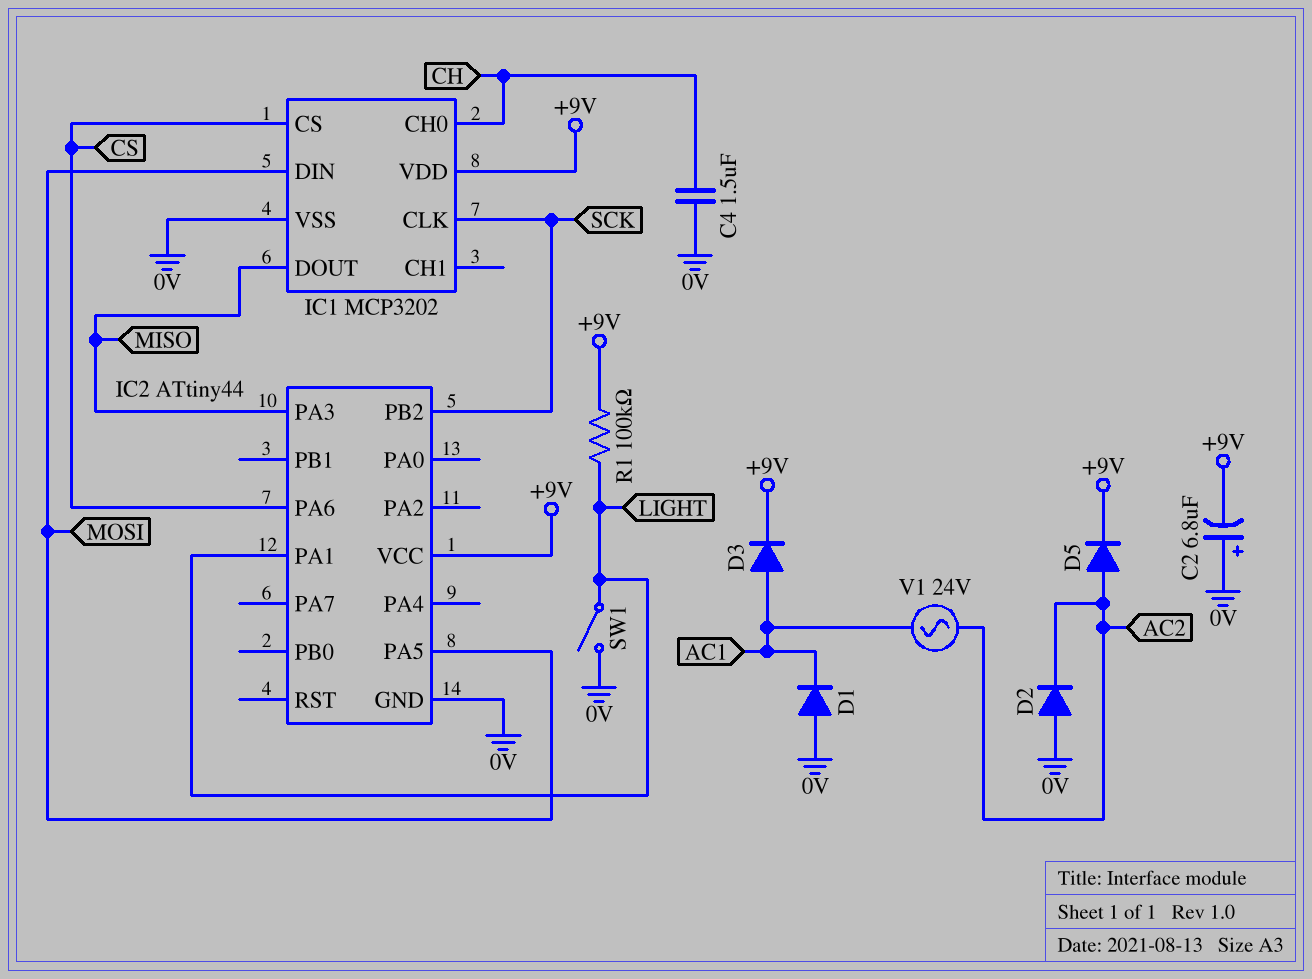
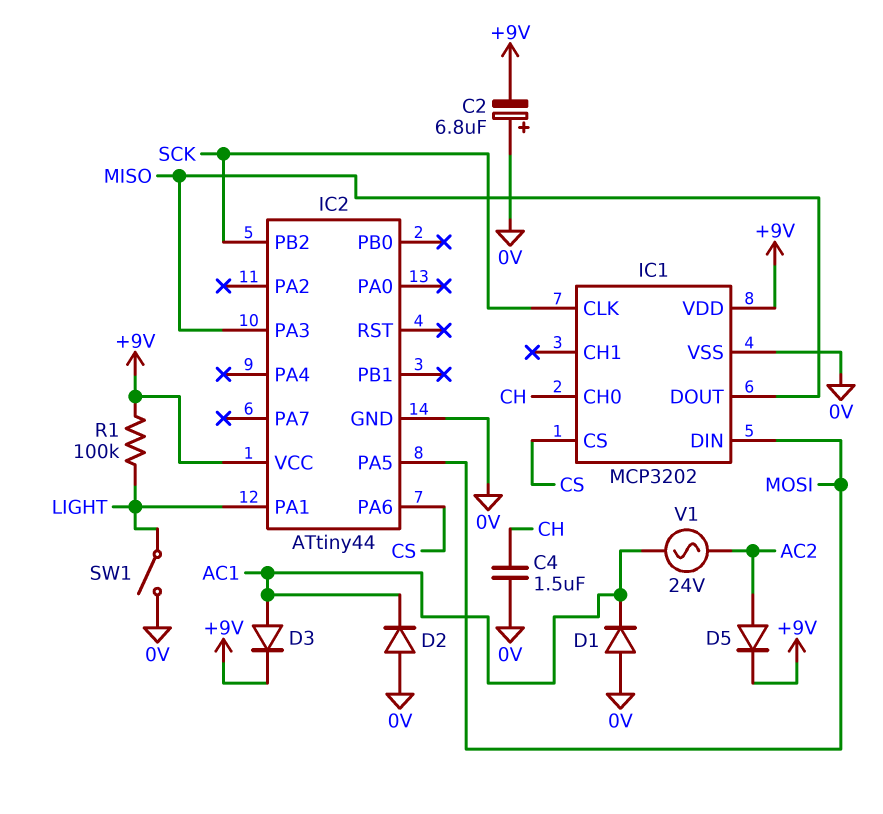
D2: diode (A 0V, K AC2) -> diode (A 0V, K AC1)

